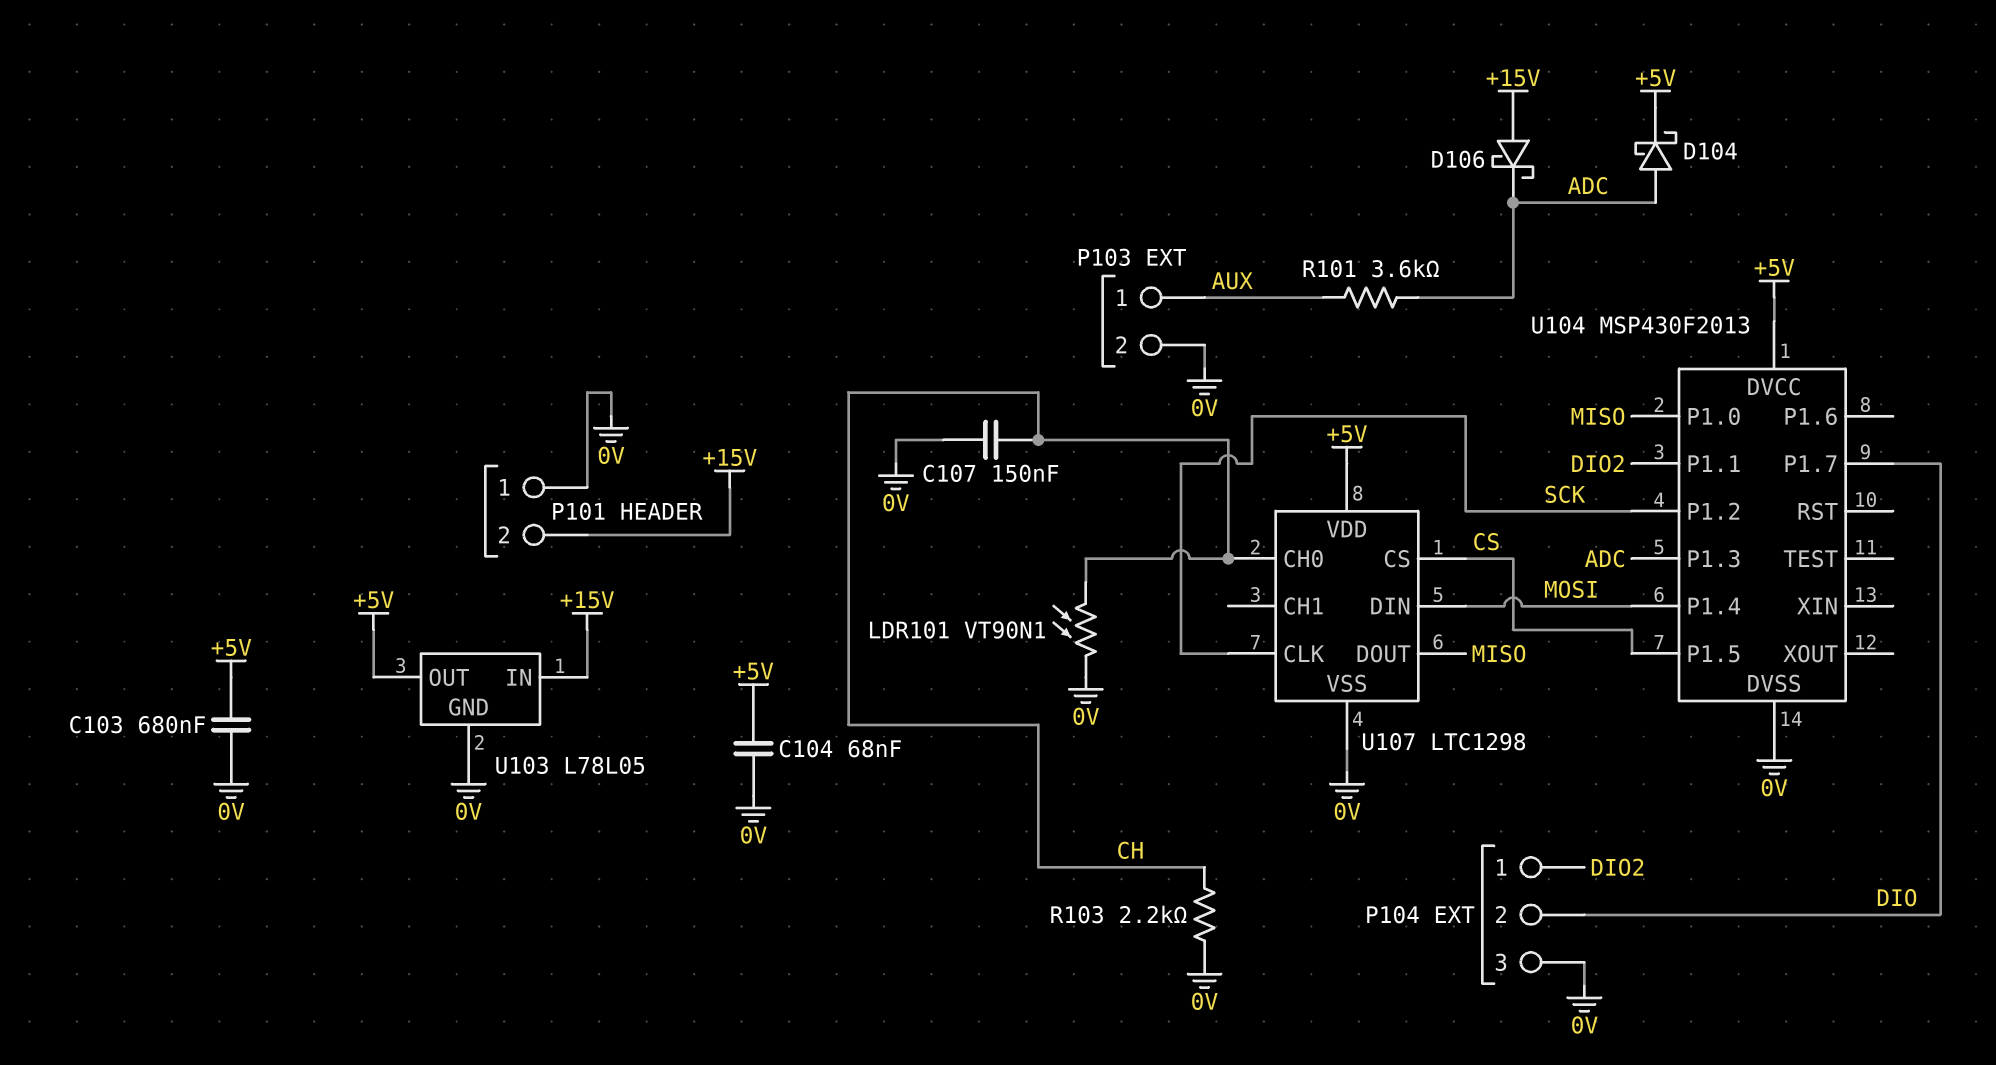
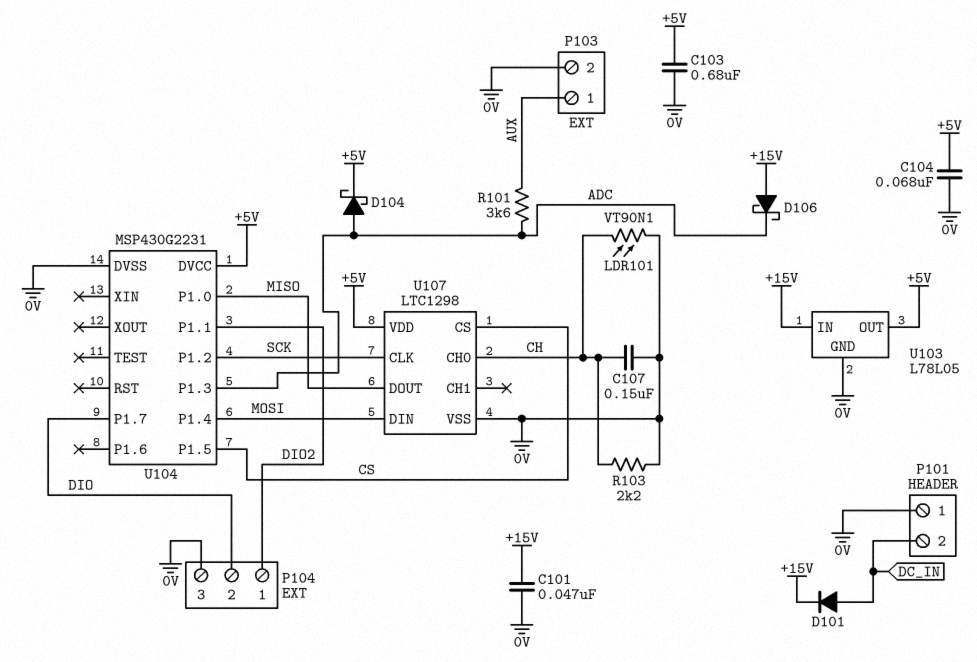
C101: none -> 47nF (+15V, 0V)
D101: none -> diode (A DC_IN, K +15V)
P101 pin 2: +15V -> DC_IN
U104: MSP430F2013 -> MSP430G2231

